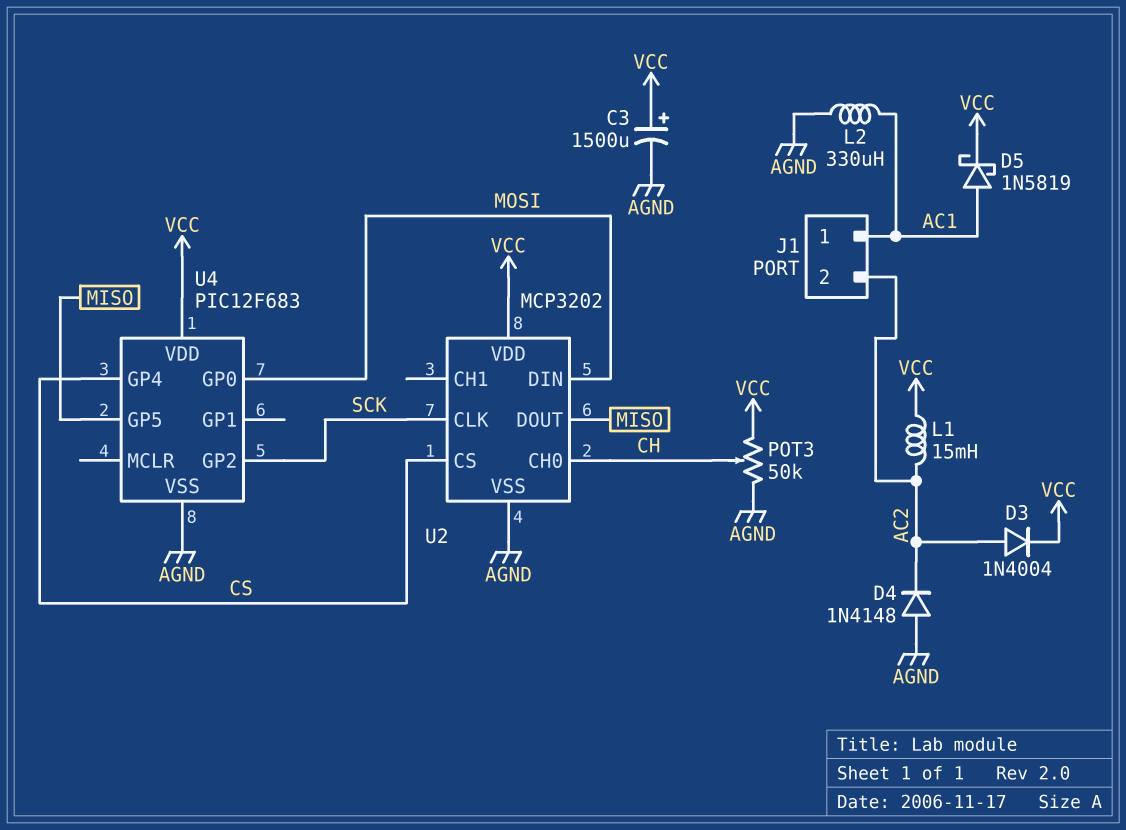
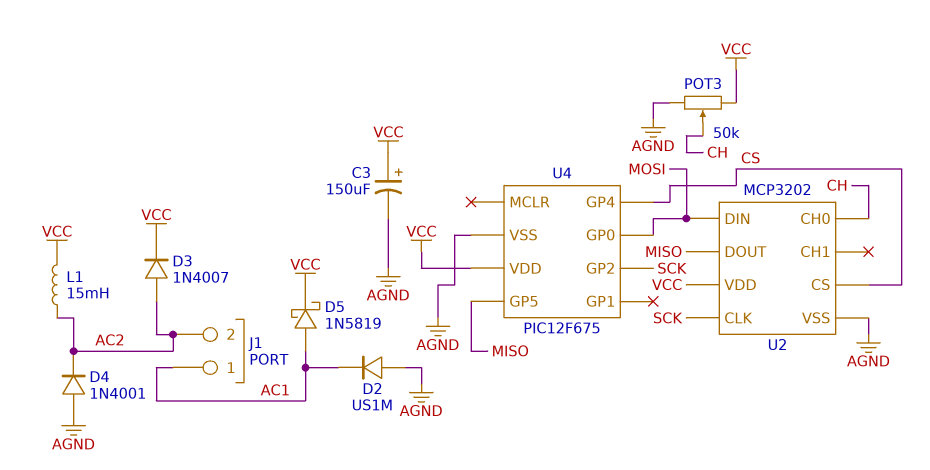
C3: 1500uF (plus VCC, minus AGND) -> 150uF (plus VCC, minus AGND)
D2: none -> diode US1M (A AGND, K AC1)
D3: diode 1N4004 (A AC2, K VCC) -> diode 1N4007 (A AC2, K VCC)
D4: diode 1N4148 (A AGND, K AC2) -> diode 1N4001 (A AGND, K AC2)
L2: 330uH (AC1, AGND) -> none
U4: PIC12F683 -> PIC12F675

